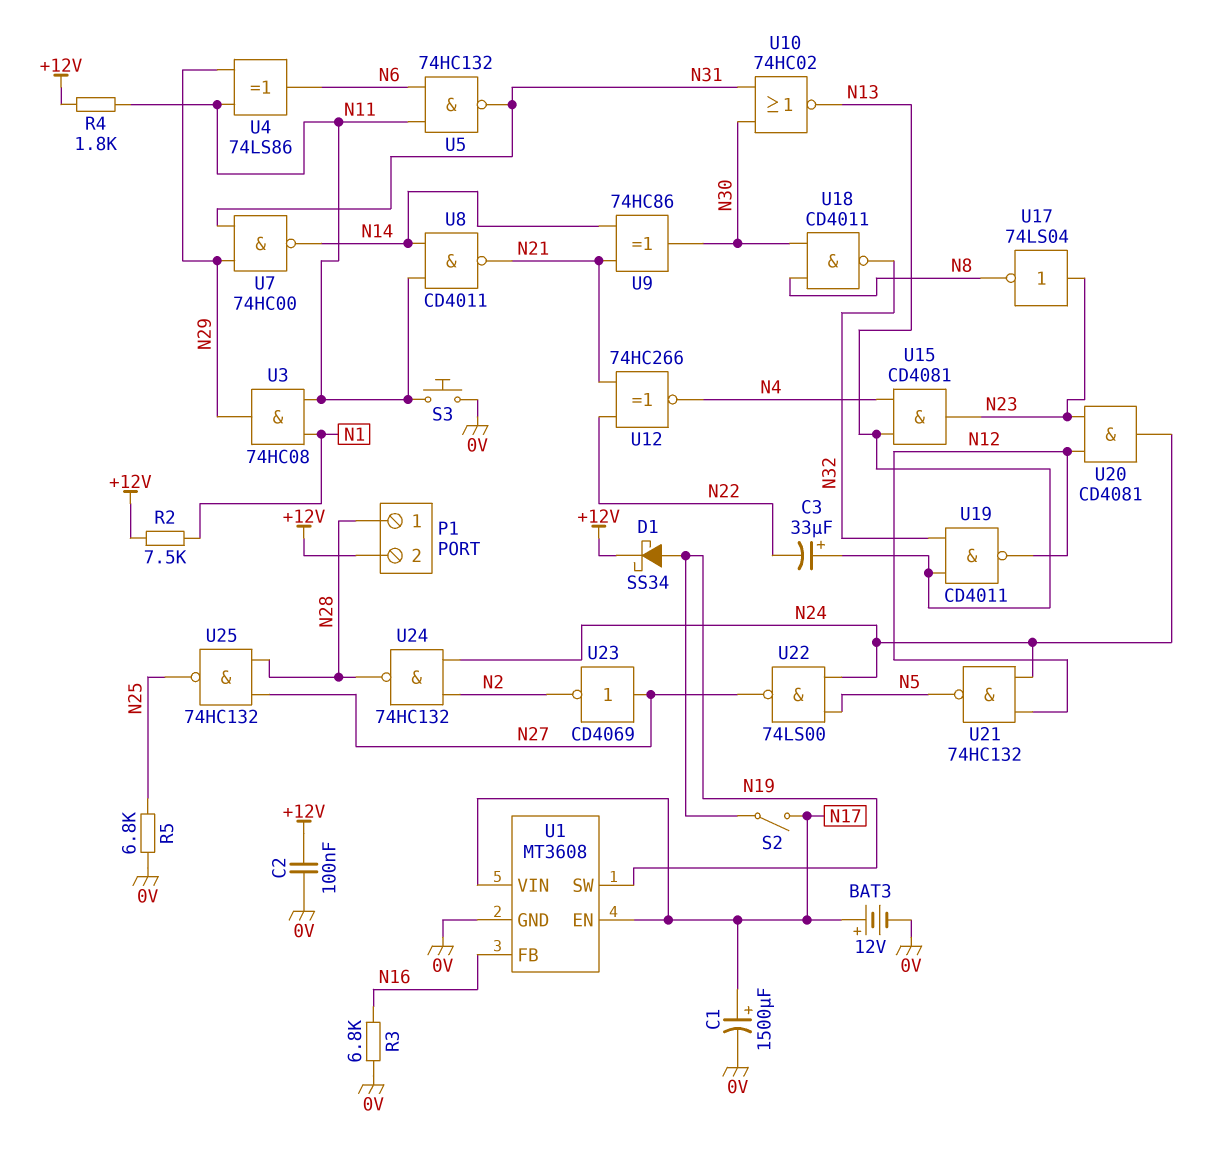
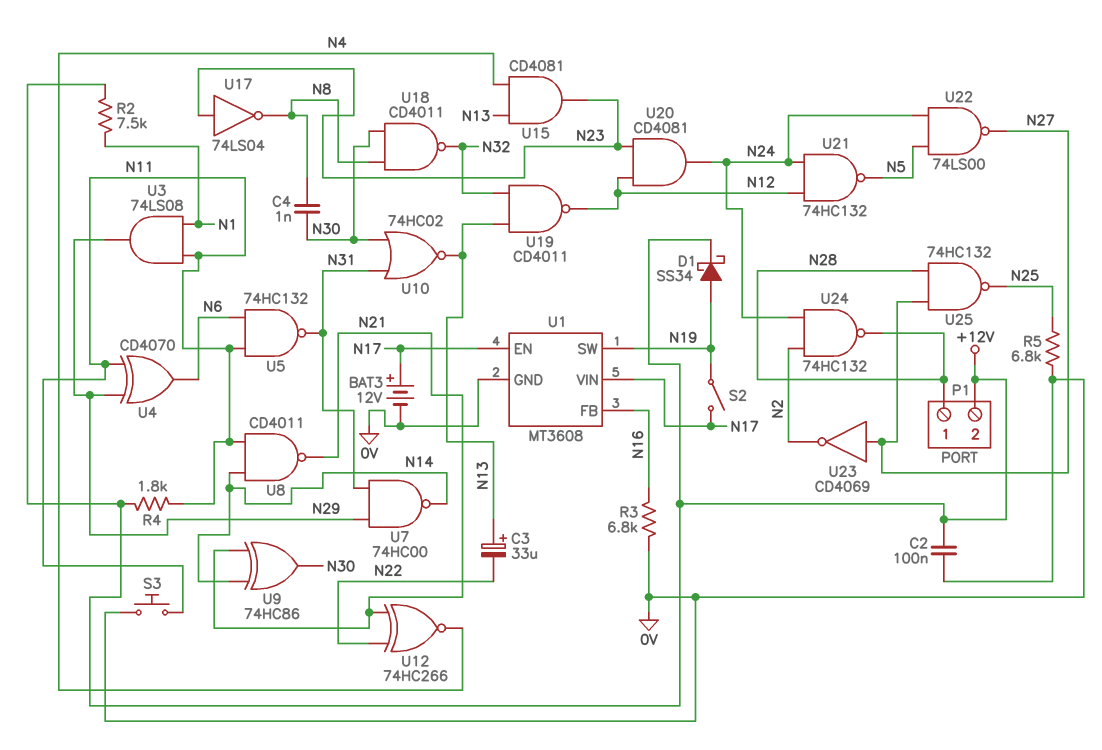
C1: 1500uF (plus N17, minus 0V) -> none
C4: none -> 1nF (N8, N30)
U3: AND 74HC08 (in N1, in N11, out N29) -> AND 74LS08 (in N1, in N11, out N29)
U4: XOR 74LS86 (in N11, in N29, out N6) -> XOR CD4070 (in N11, in N29, out N6)

